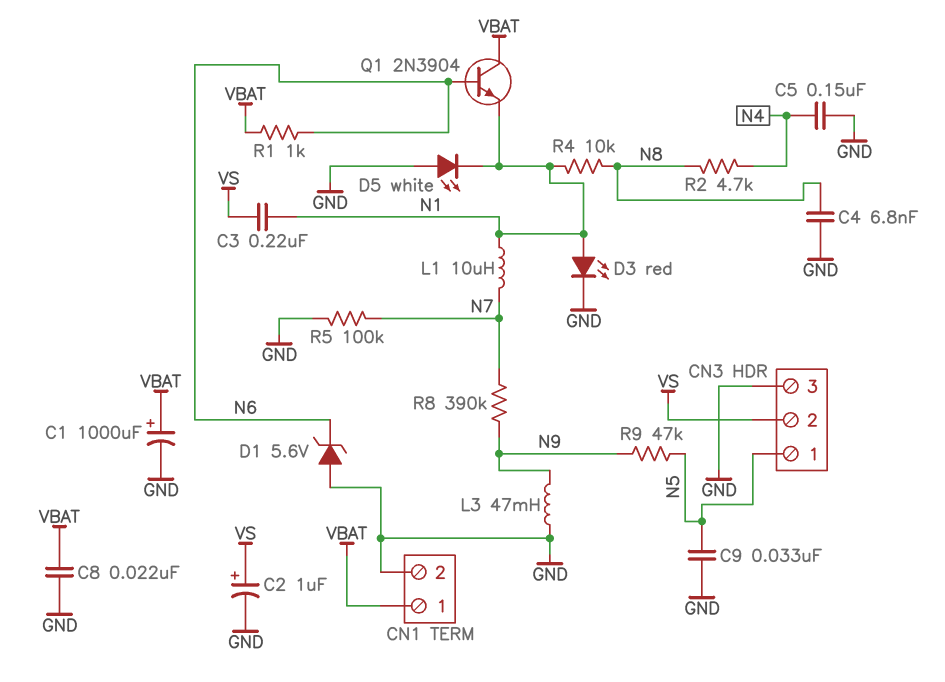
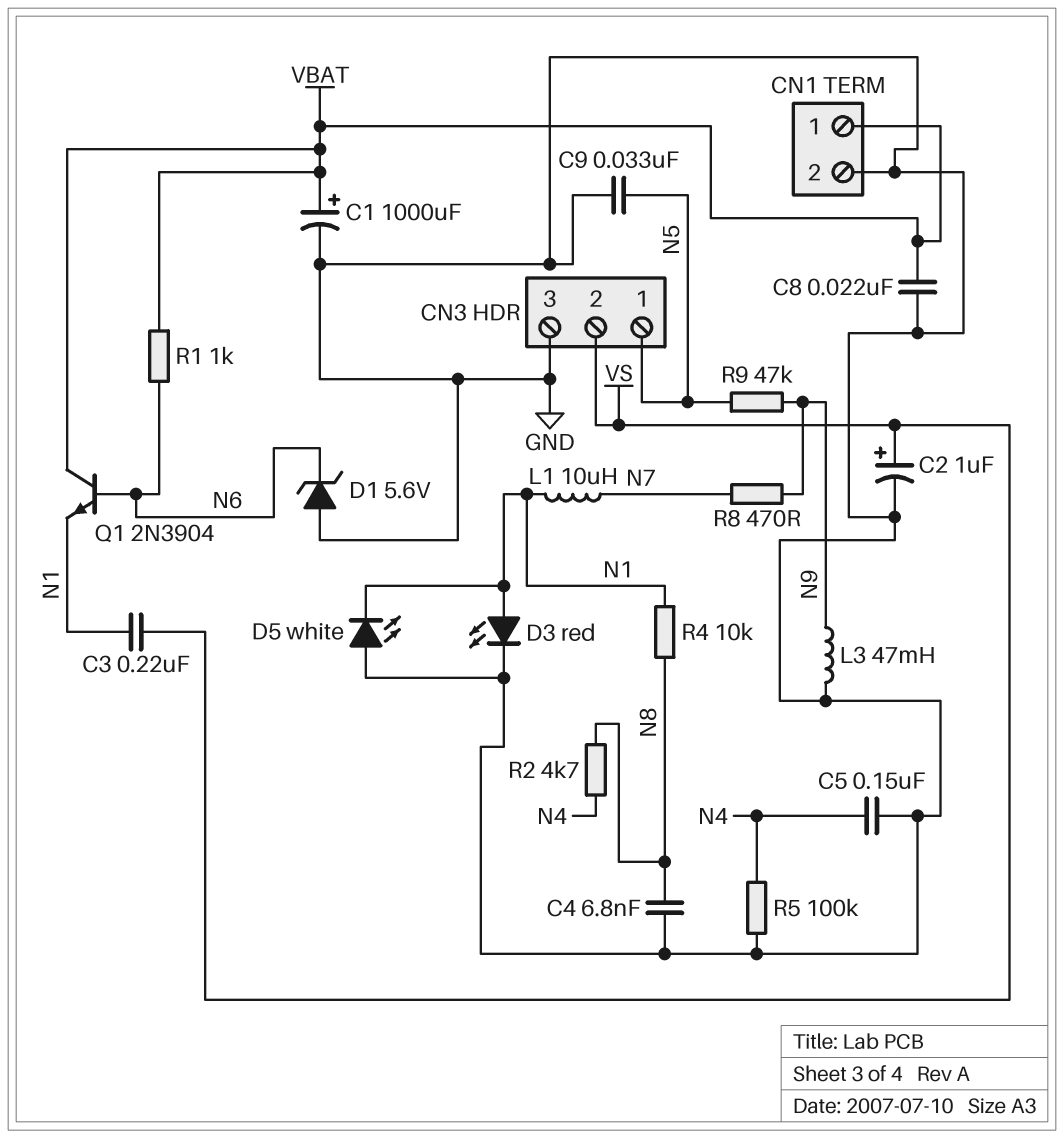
R5: 100k (GND, N7) -> 100k (GND, N4)
R8: 390k (N7, N9) -> 470 (N7, N9)

